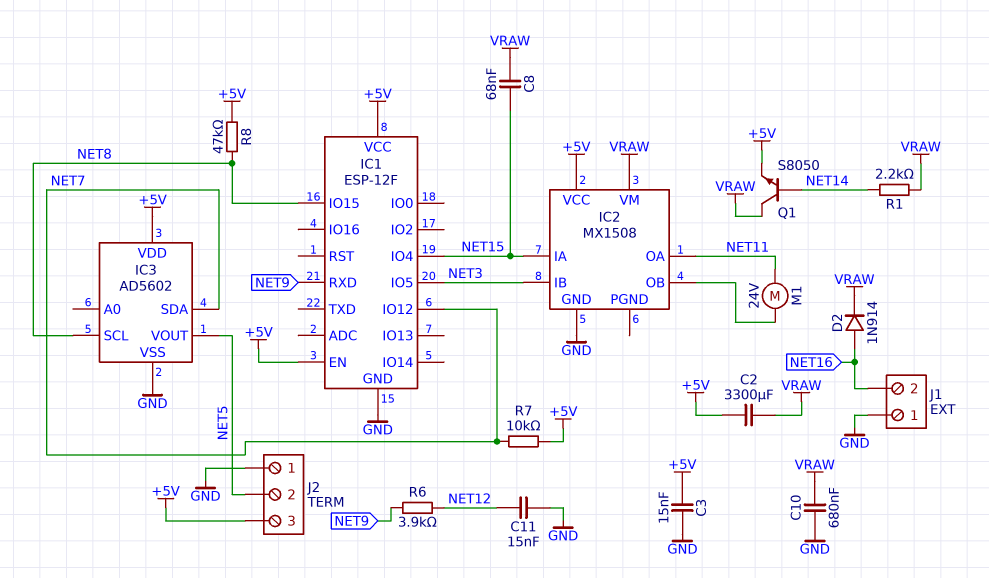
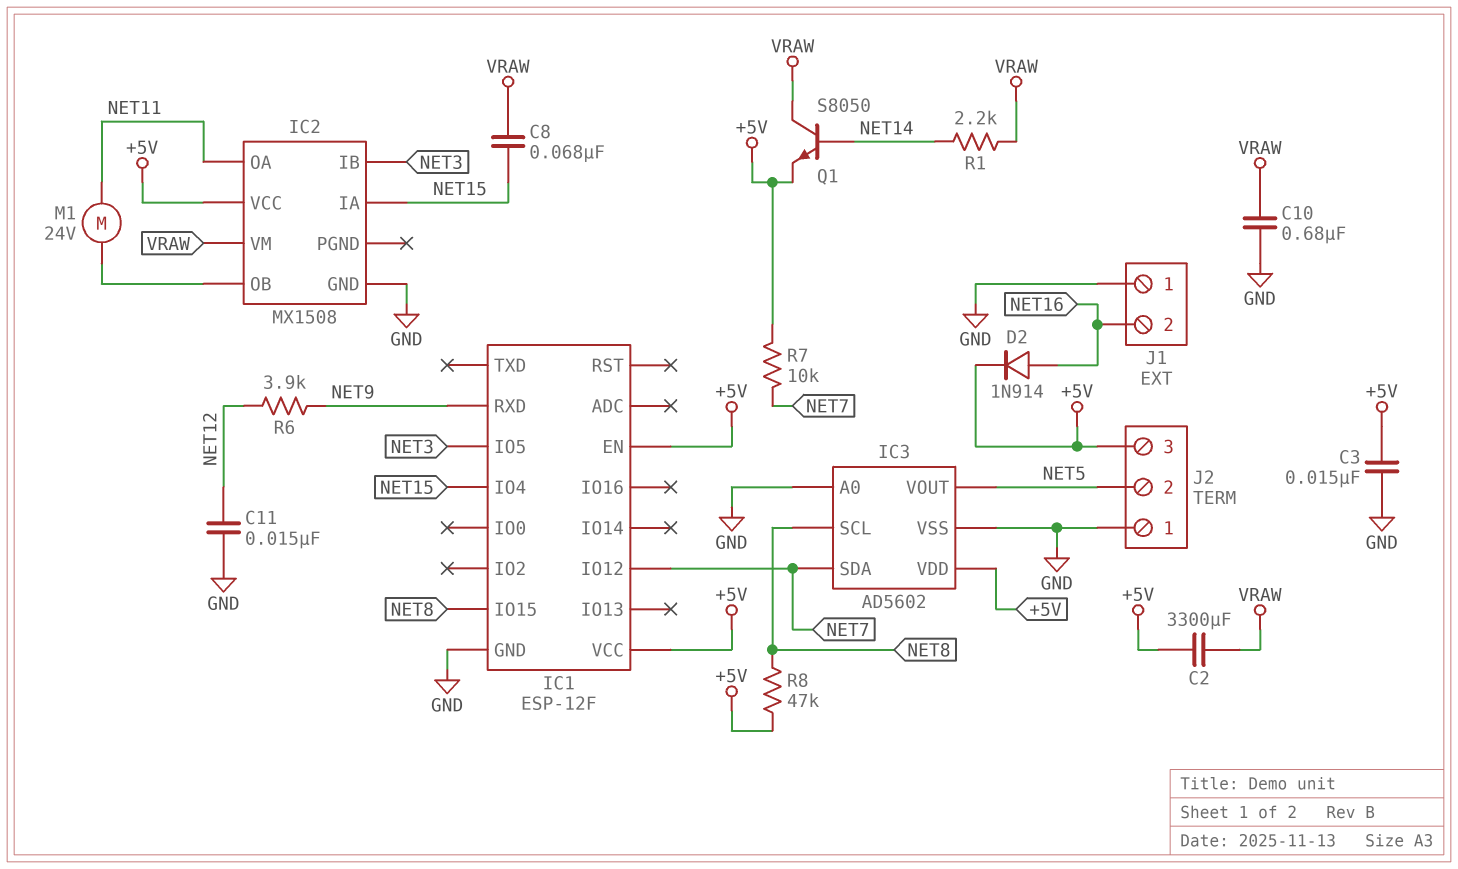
D2: diode 1N914 (A NET16, K VRAW) -> diode 1N914 (A NET16, K +5V)
IC3 pin A0: none -> GND

